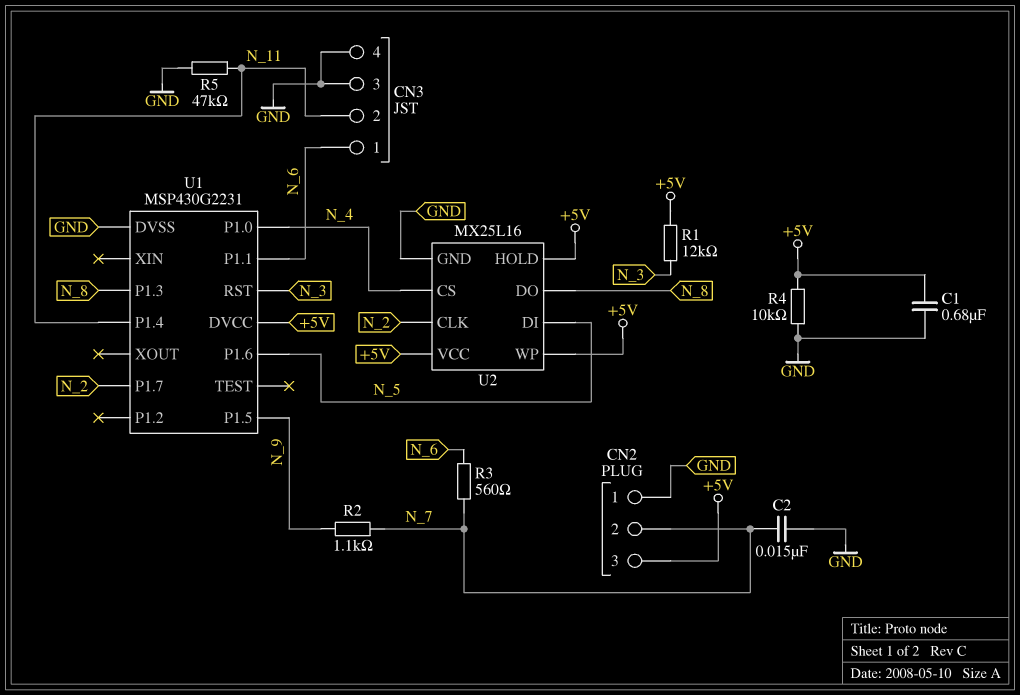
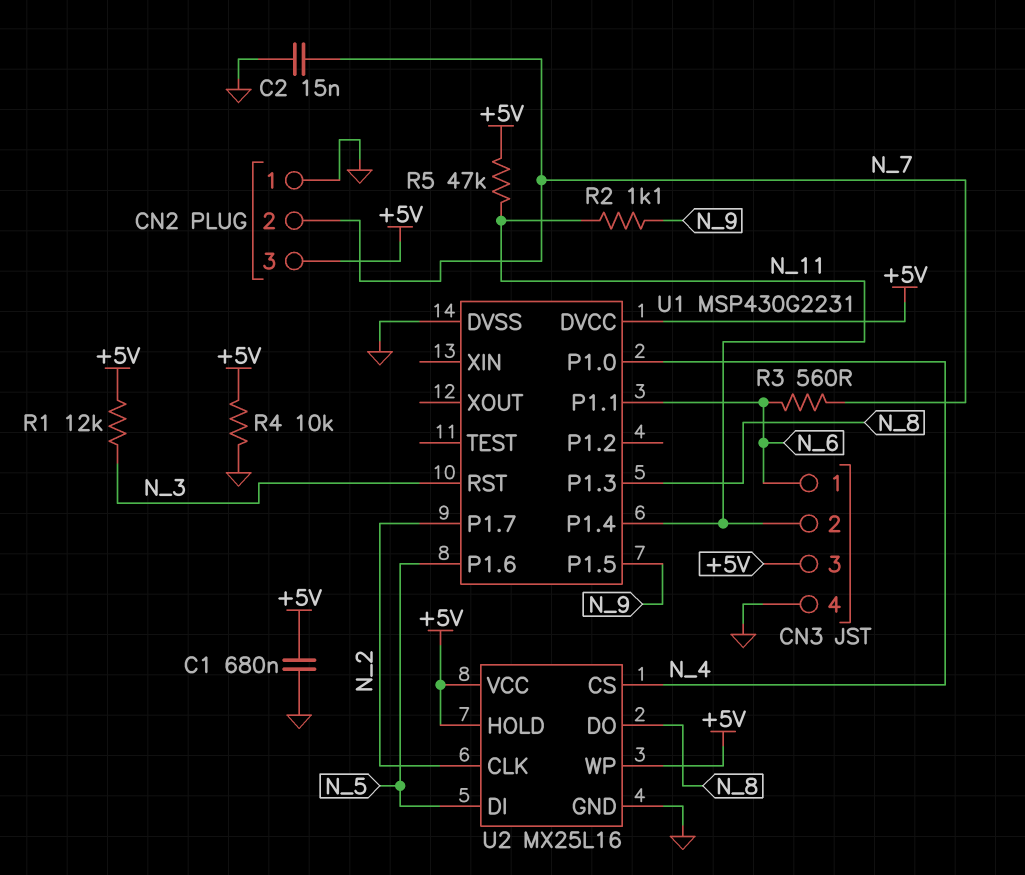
CN3 pin 3: GND -> +5V
R2: 1.1k (N_7, N_9) -> 1.1k (N_9, N_11)
R5: 47k (GND, N_11) -> 47k (+5V, N_11)

